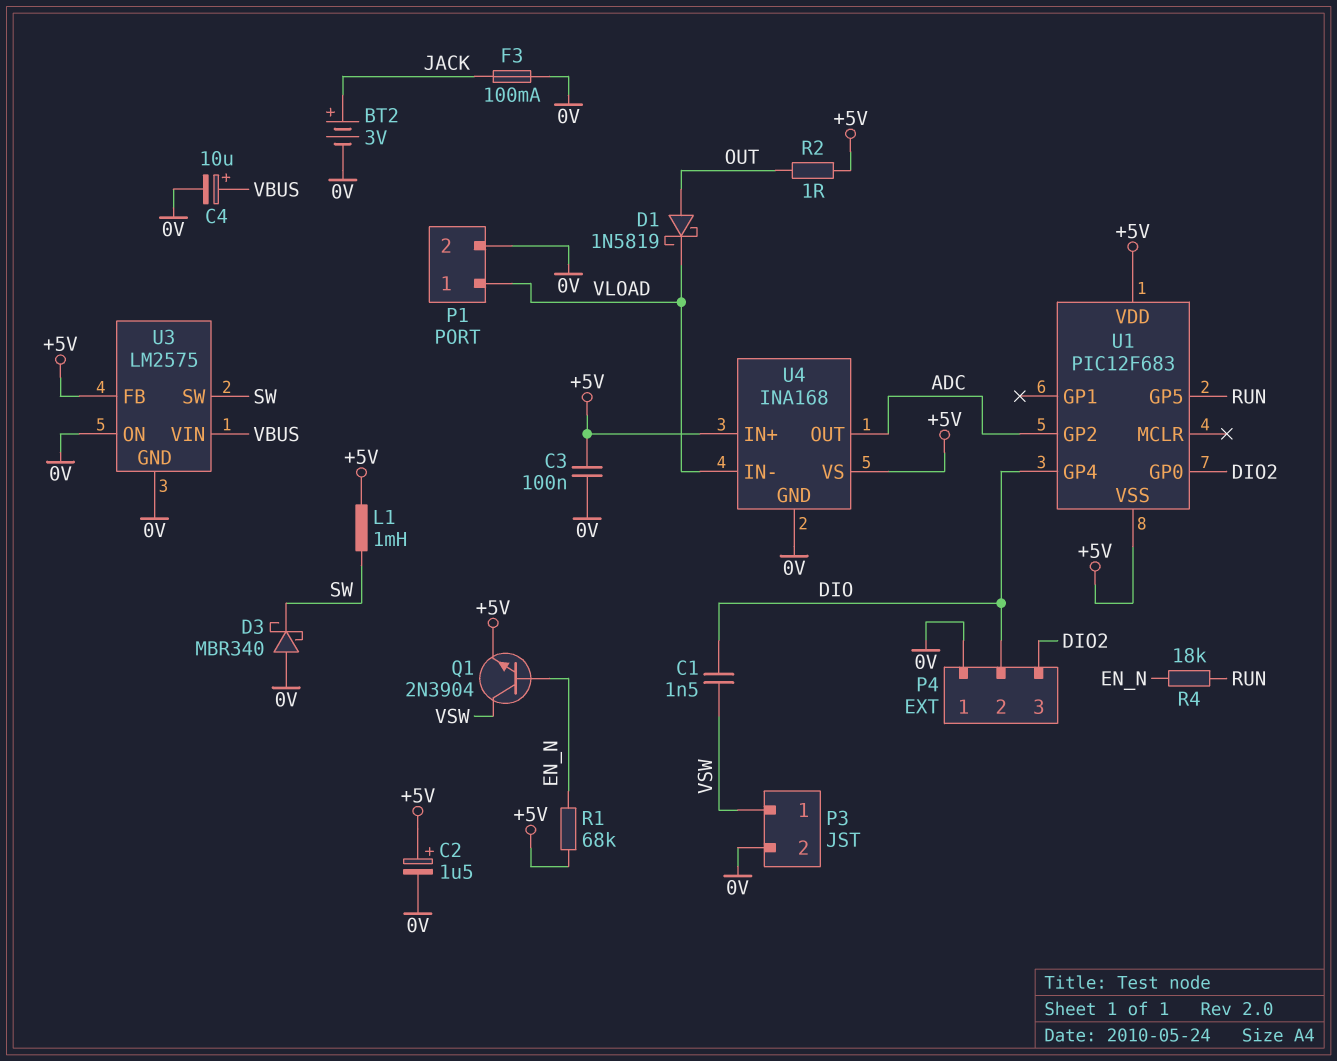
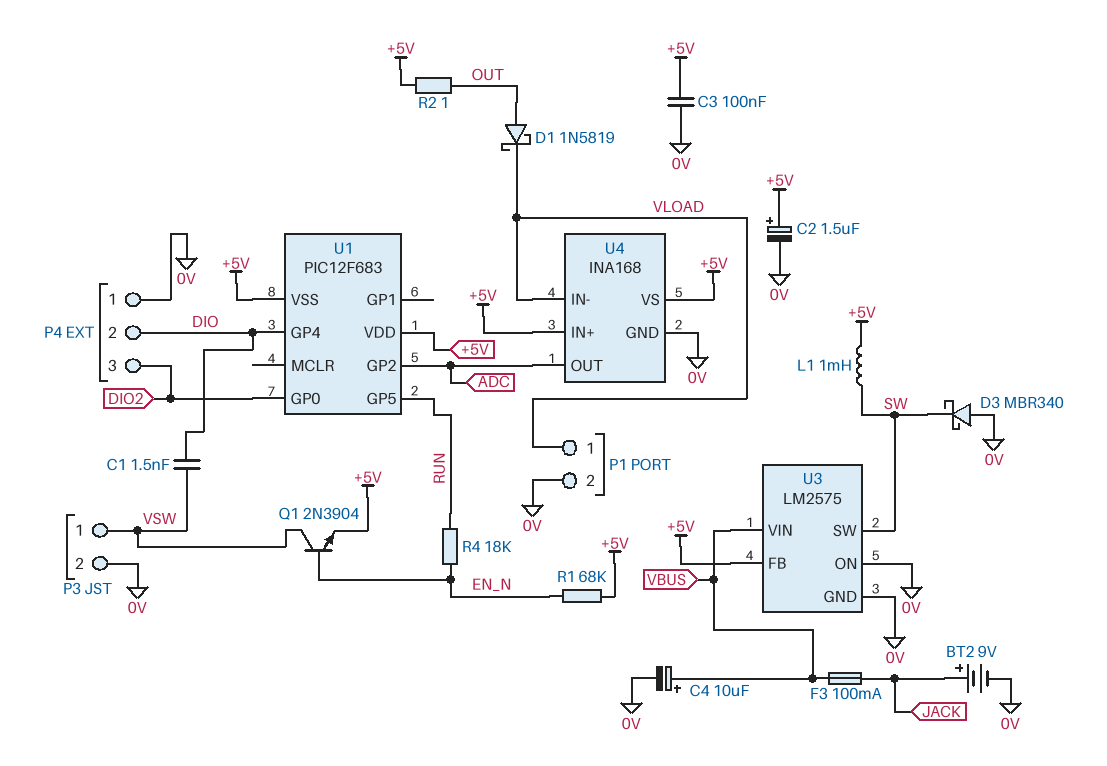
BT2: 3V (plus JACK, minus 0V) -> 9V (plus JACK, minus 0V)
F3: 100mA (0V, JACK) -> 100mA (JACK, VBUS)

